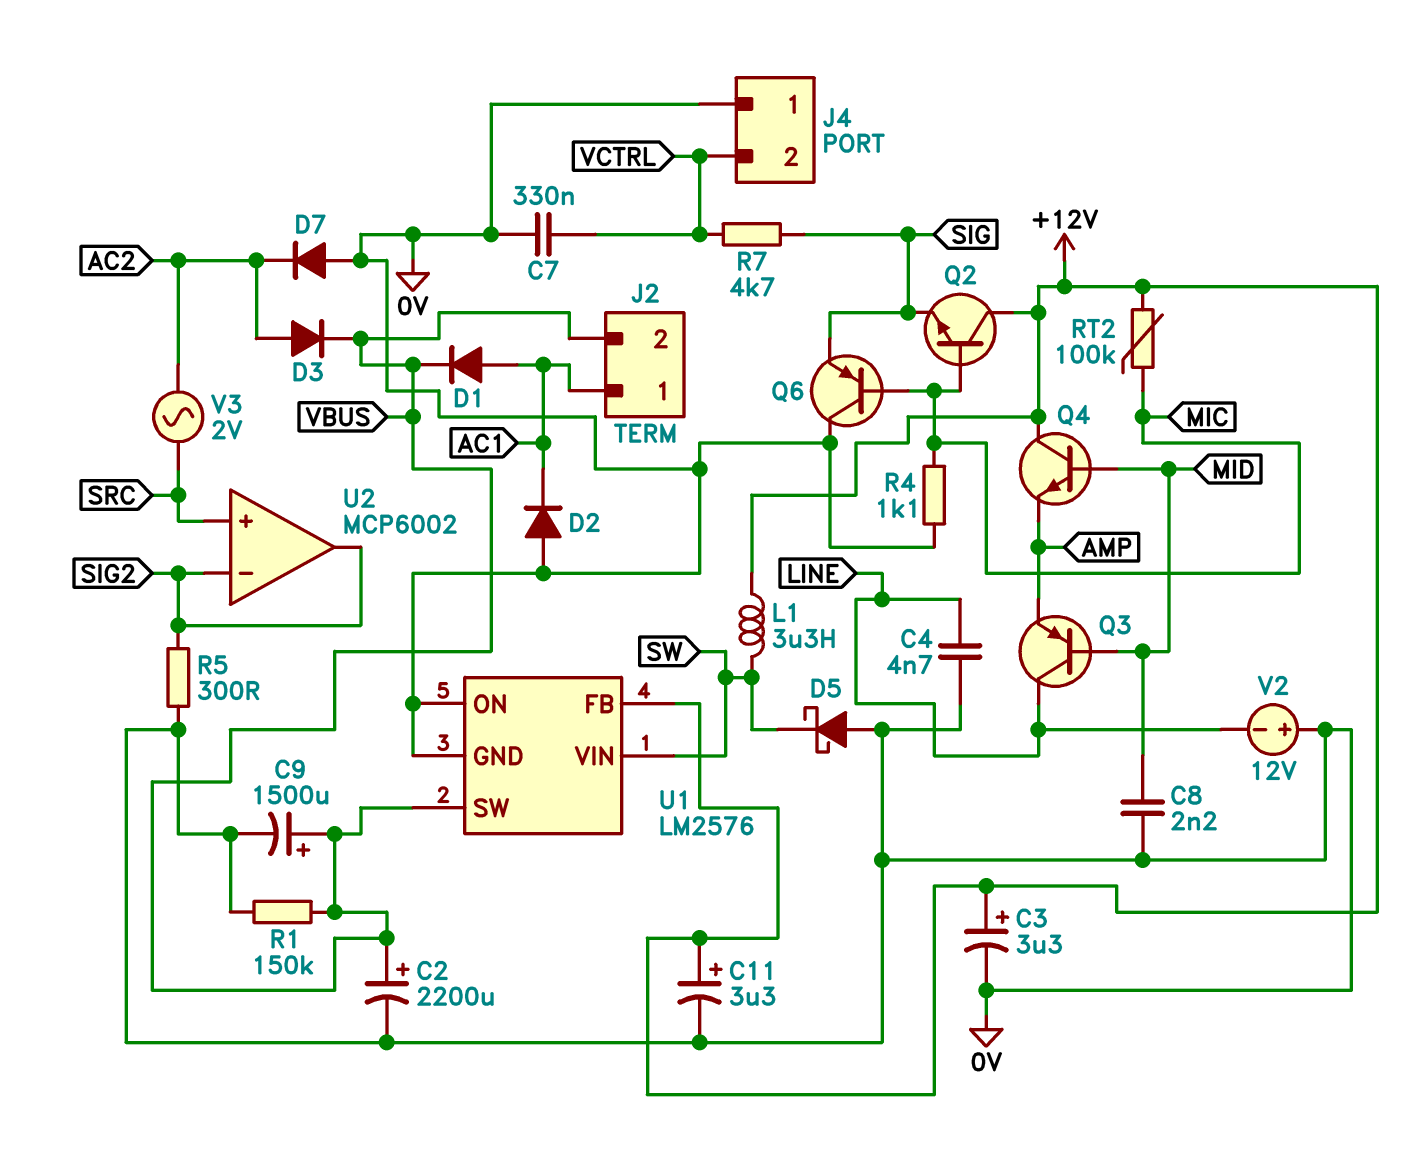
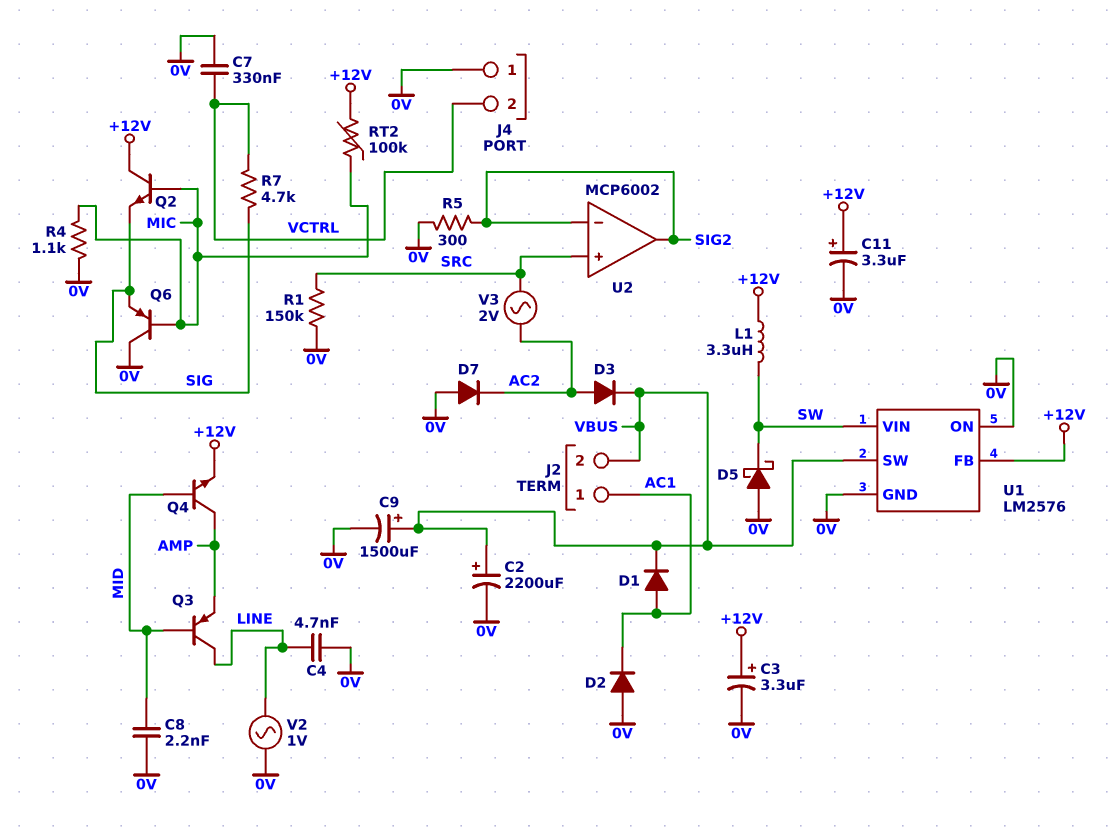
Q4: NPN (B MID, C +12V, E AMP) -> NPN (B MID, C AMP, E +12V)
R1: 150k (0V, VBUS) -> 150k (0V, SRC)
V2: 12V (plus 0V, minus LINE) -> AC 1V (0V, LINE)

